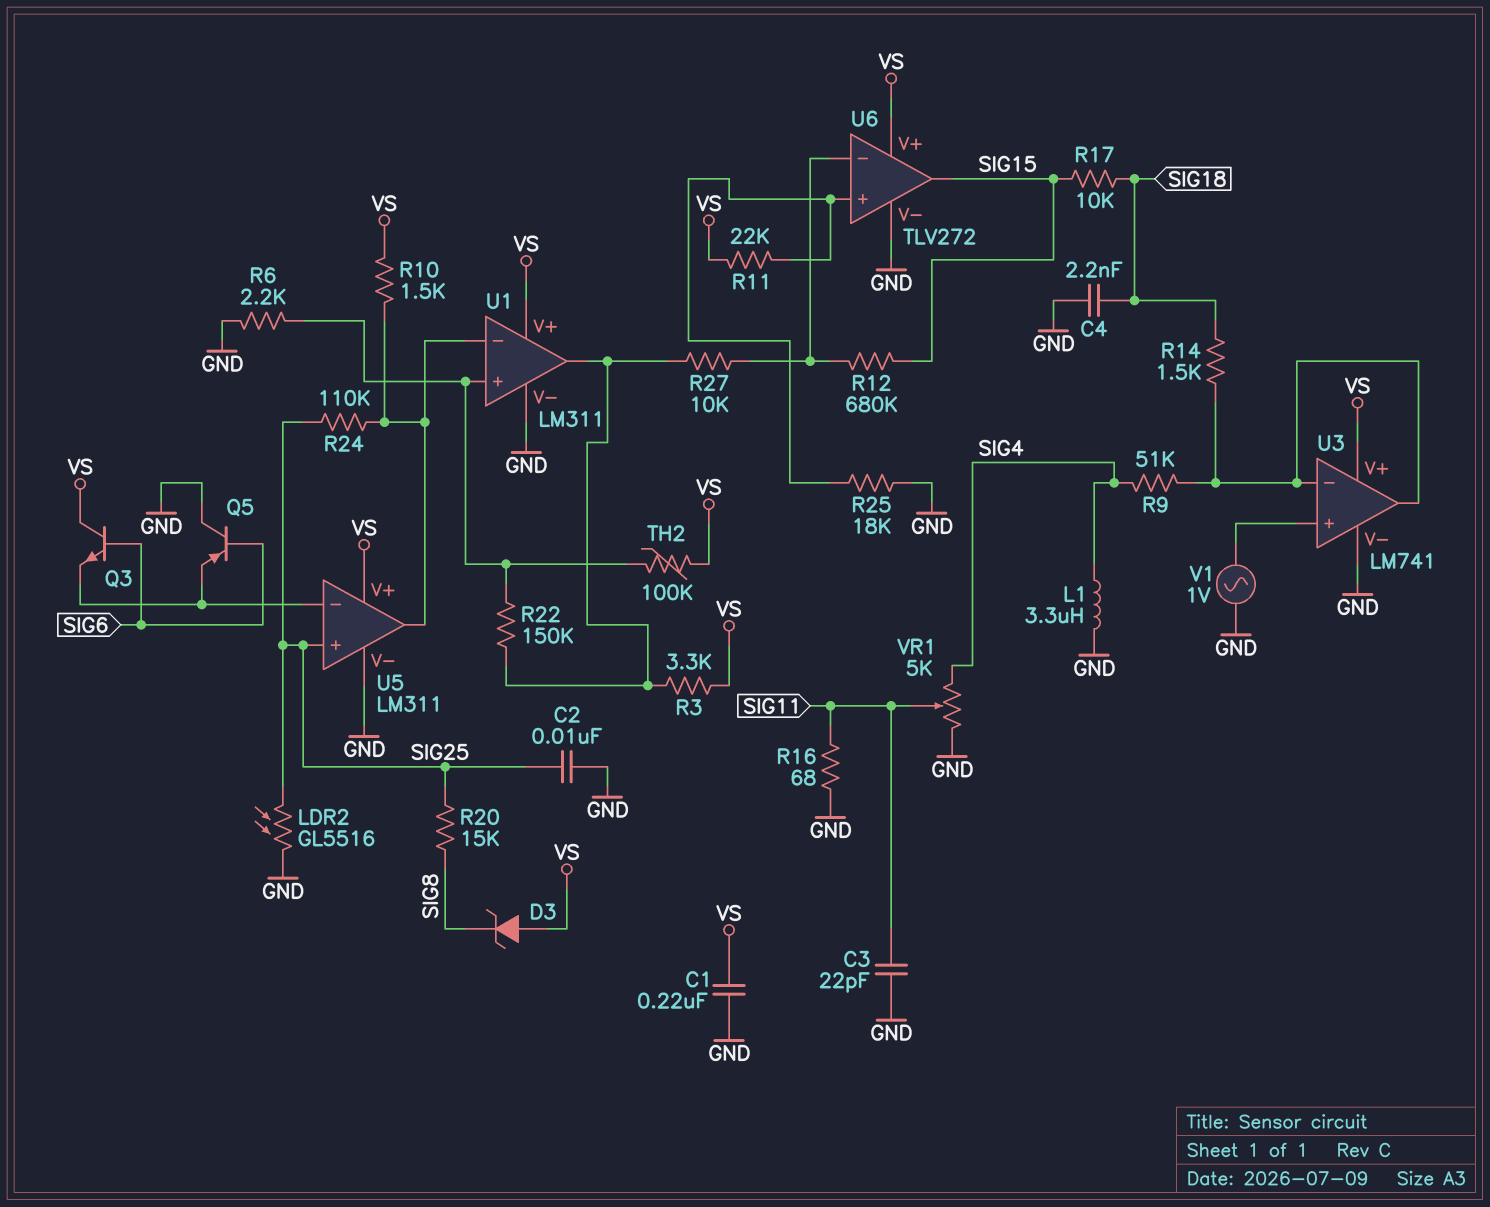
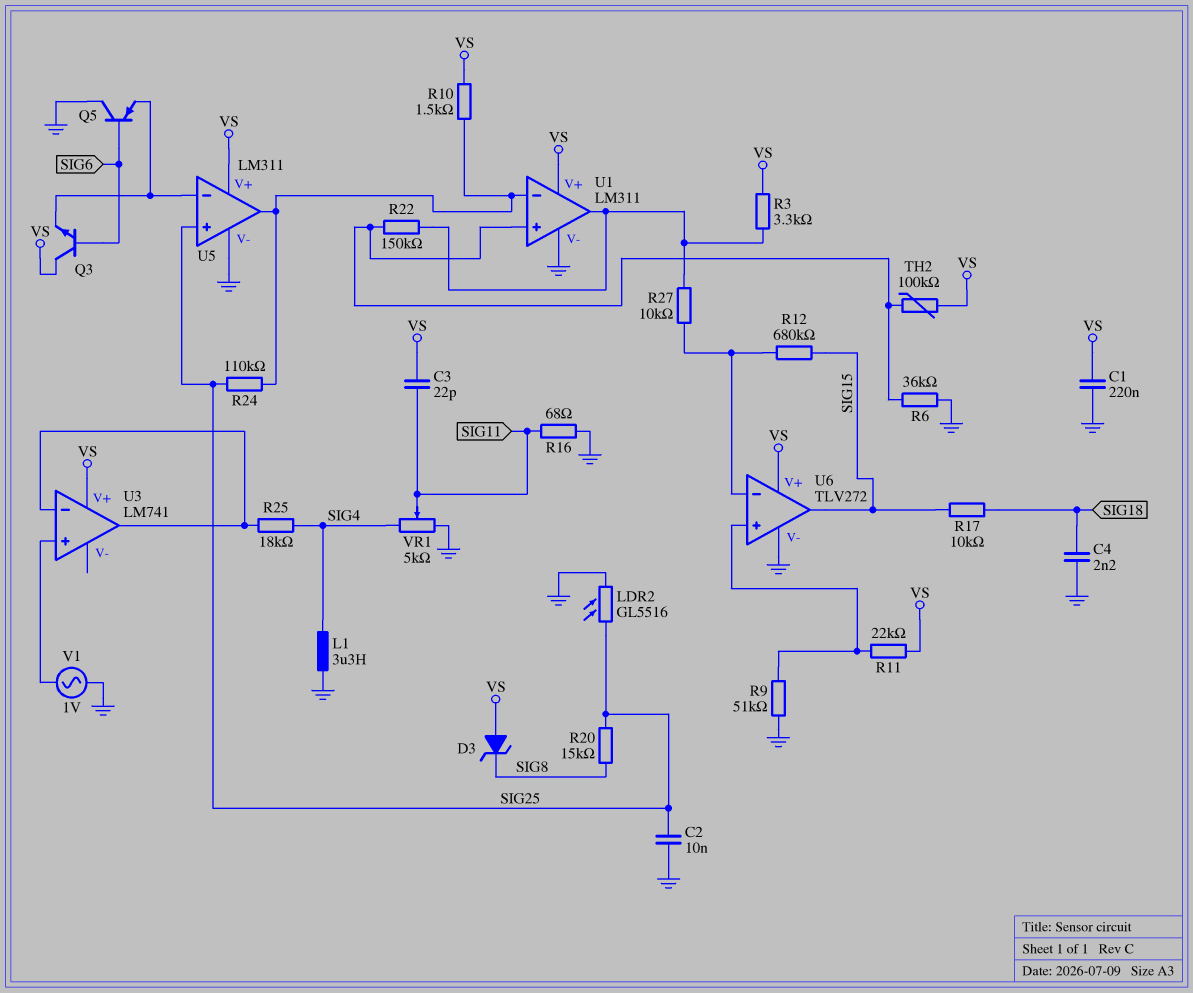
C3: 22pF (GND, SIG11) -> 22pF (SIG11, VS)
R6: 2.2k (GND, U1/in+) -> 36k (GND, U1/in+)
R9: 51k (SIG4, U3/in-) -> 51k (GND, U6/in+)
R14: 1.5k (SIG18, U3/in-) -> none
R25: 18k (GND, U6/in+) -> 18k (SIG4, U3/in-)
U3 pin V-: GND -> none

